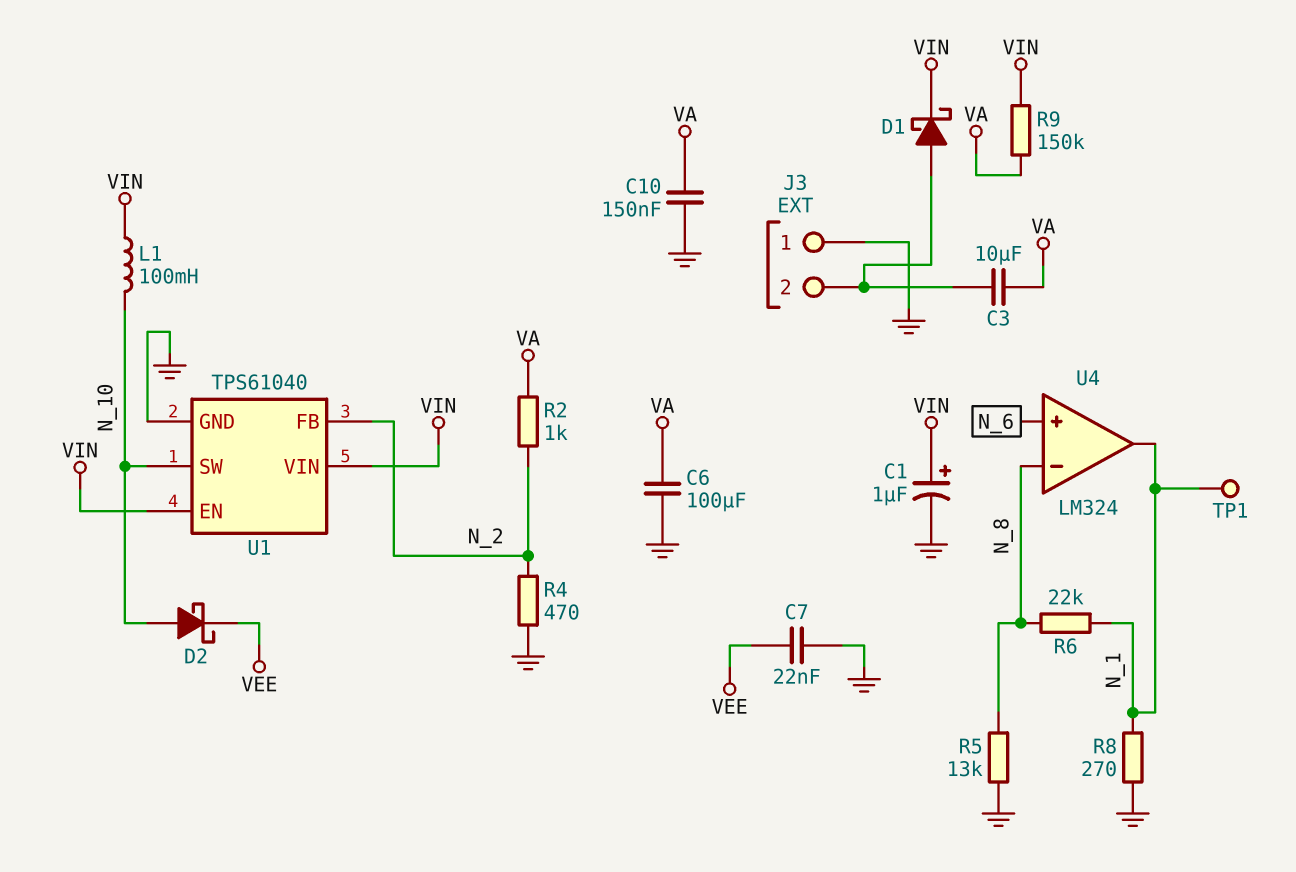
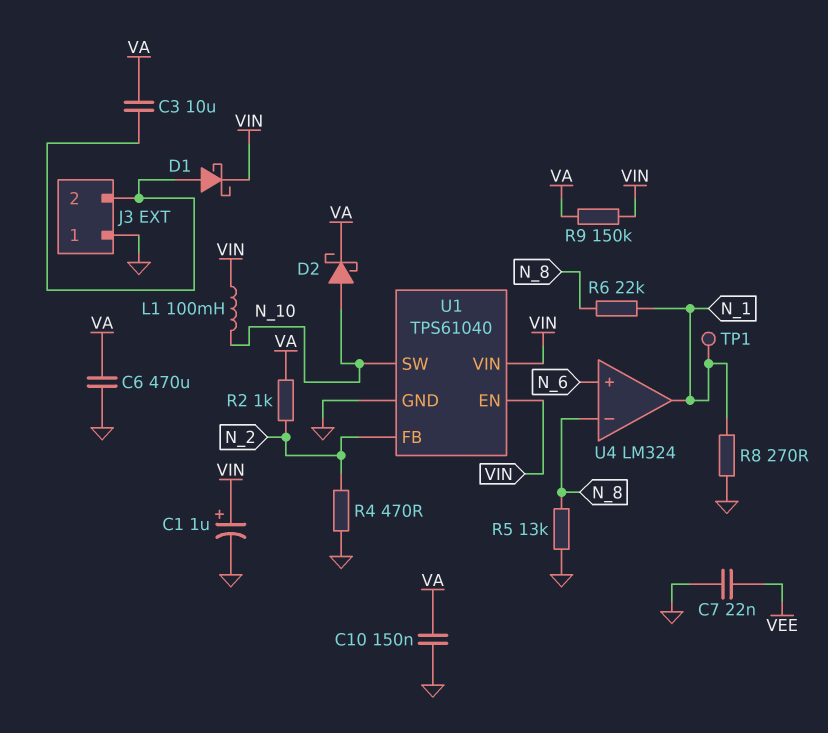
C6: 100uF (GND, VA) -> 470uF (GND, VA)
D2: schottky (A N_10, K VEE) -> schottky (A N_10, K VA)

